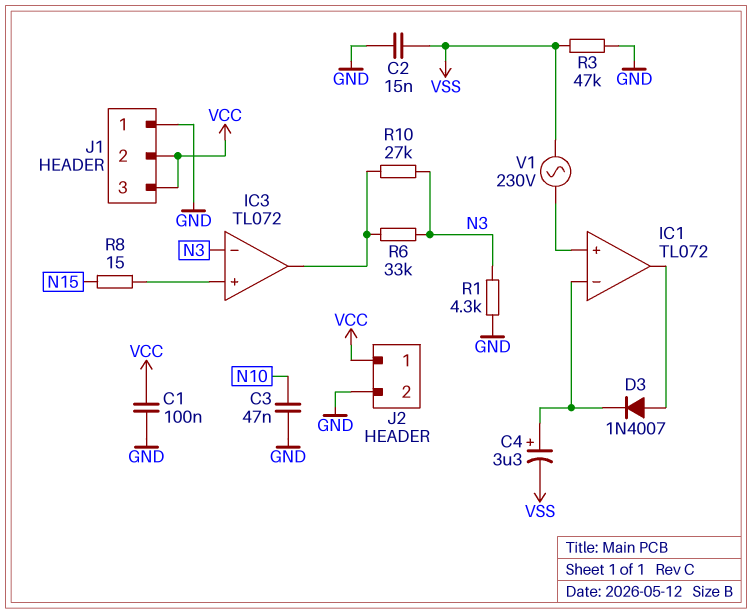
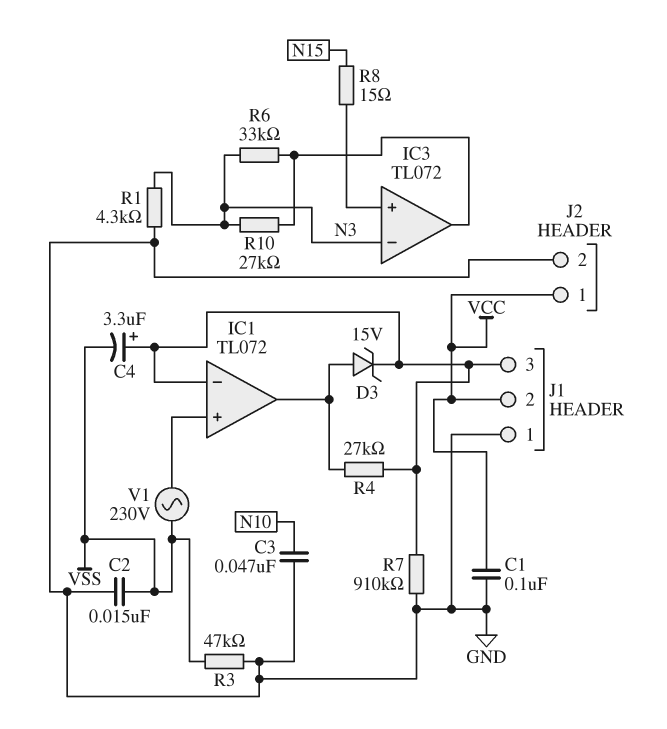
D3: diode 1N4007 (A IC1/out, K IC1/in-) -> zener 15V (A IC1/out, K IC1/in-)
J1 pin 3: VCC -> IC1/in-
R4: none -> 27k (IC1/in-, IC1/out)
R7: none -> 910k (GND, IC1/in-)

